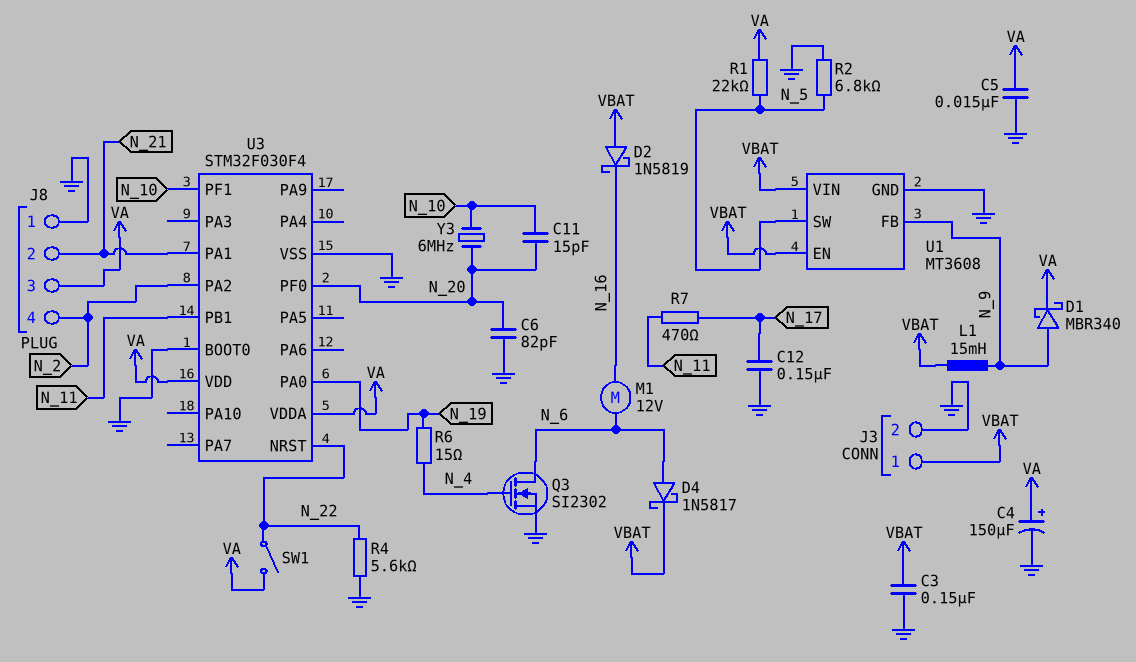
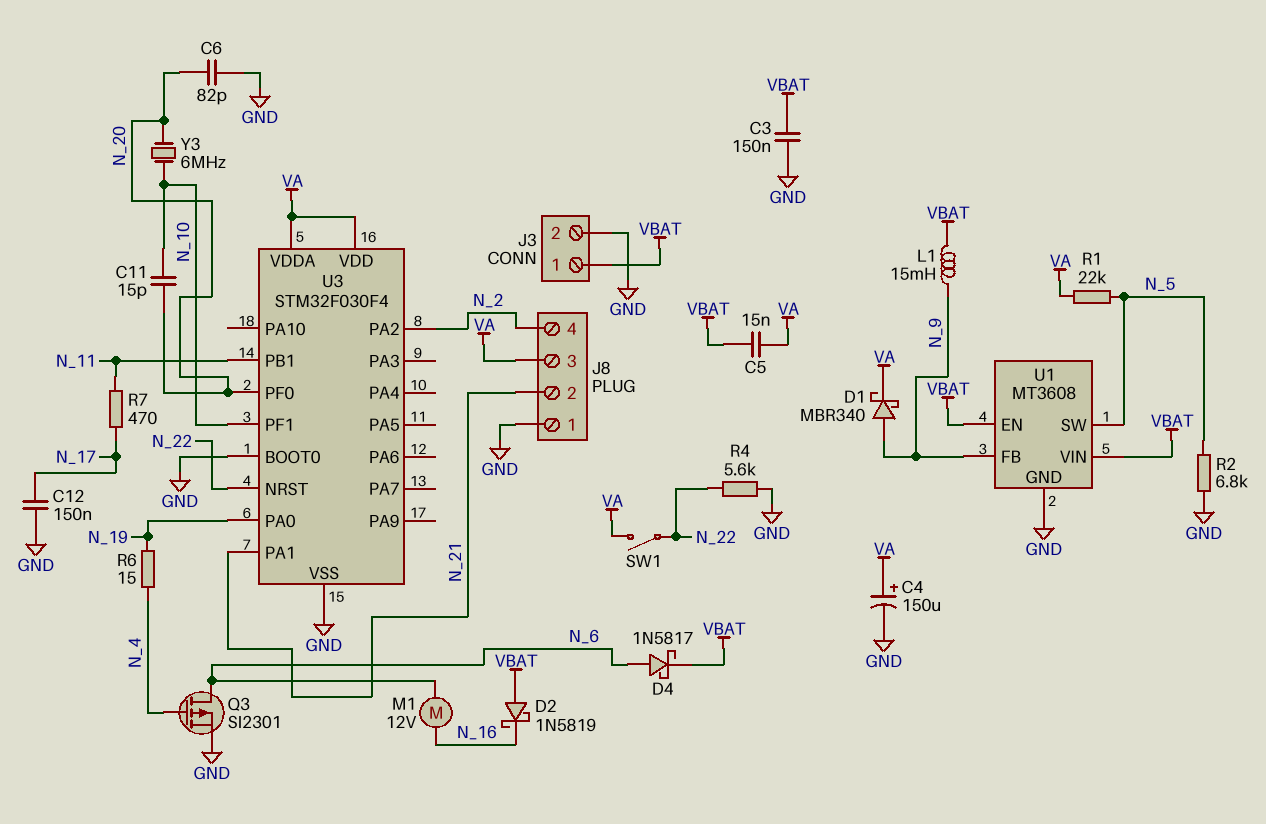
C5: 15nF (GND, VA) -> 15nF (VA, VBAT)
Q3: NMOS SI2302 (G N_4, D N_6, S GND) -> PMOS SI2301 (G N_4, D N_6, S GND)

